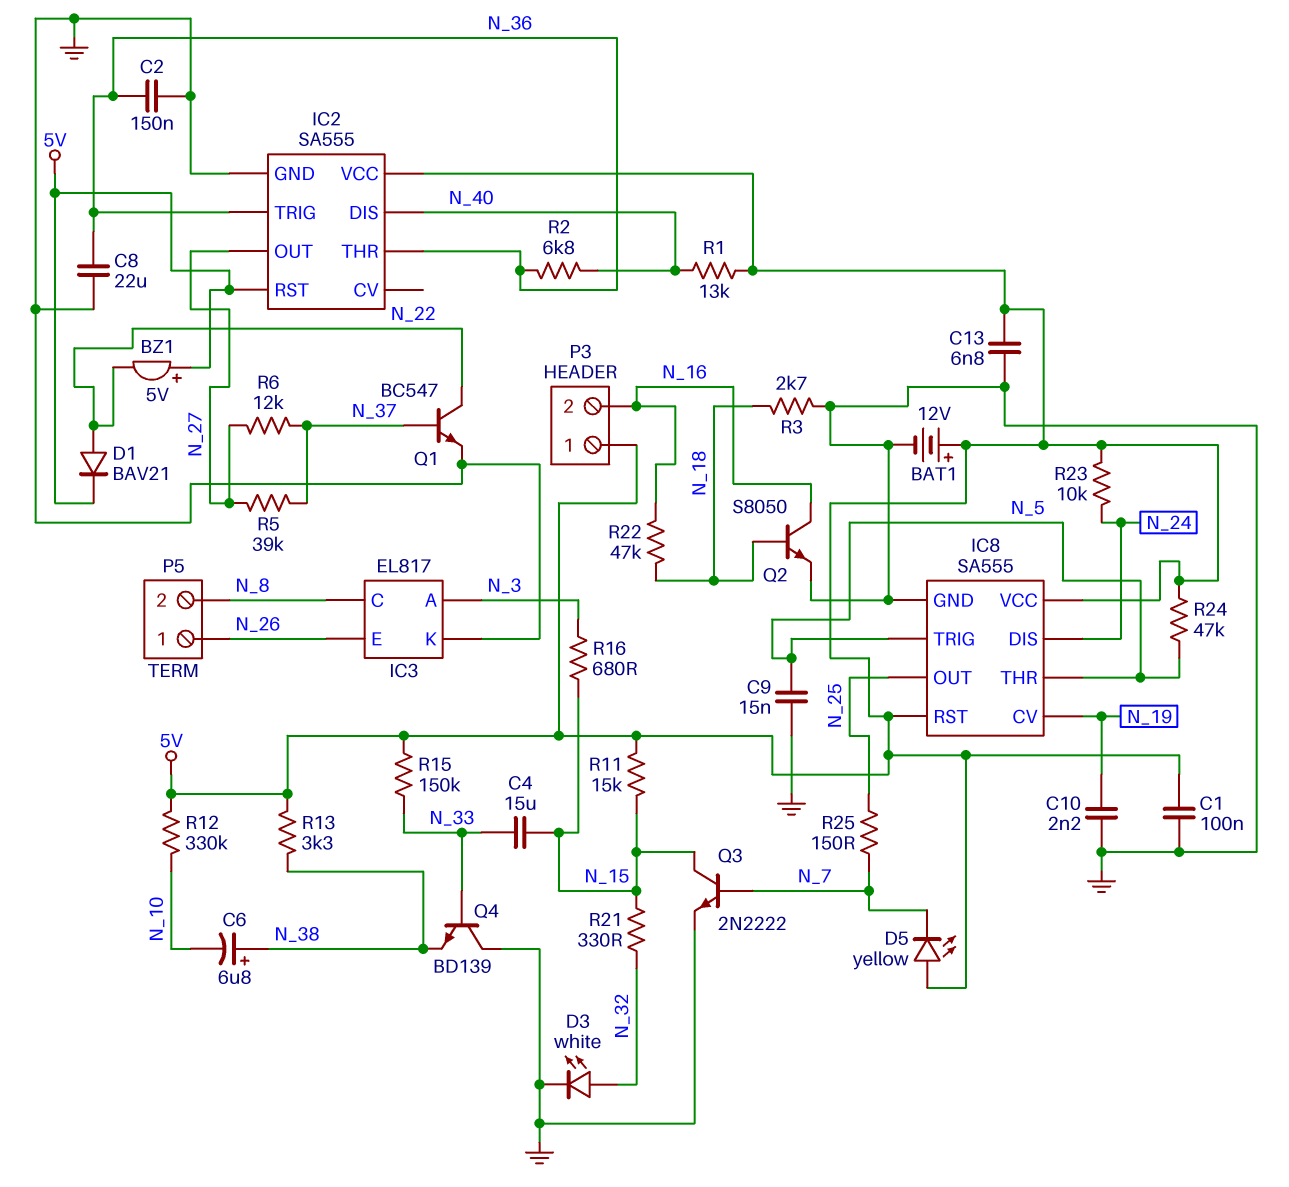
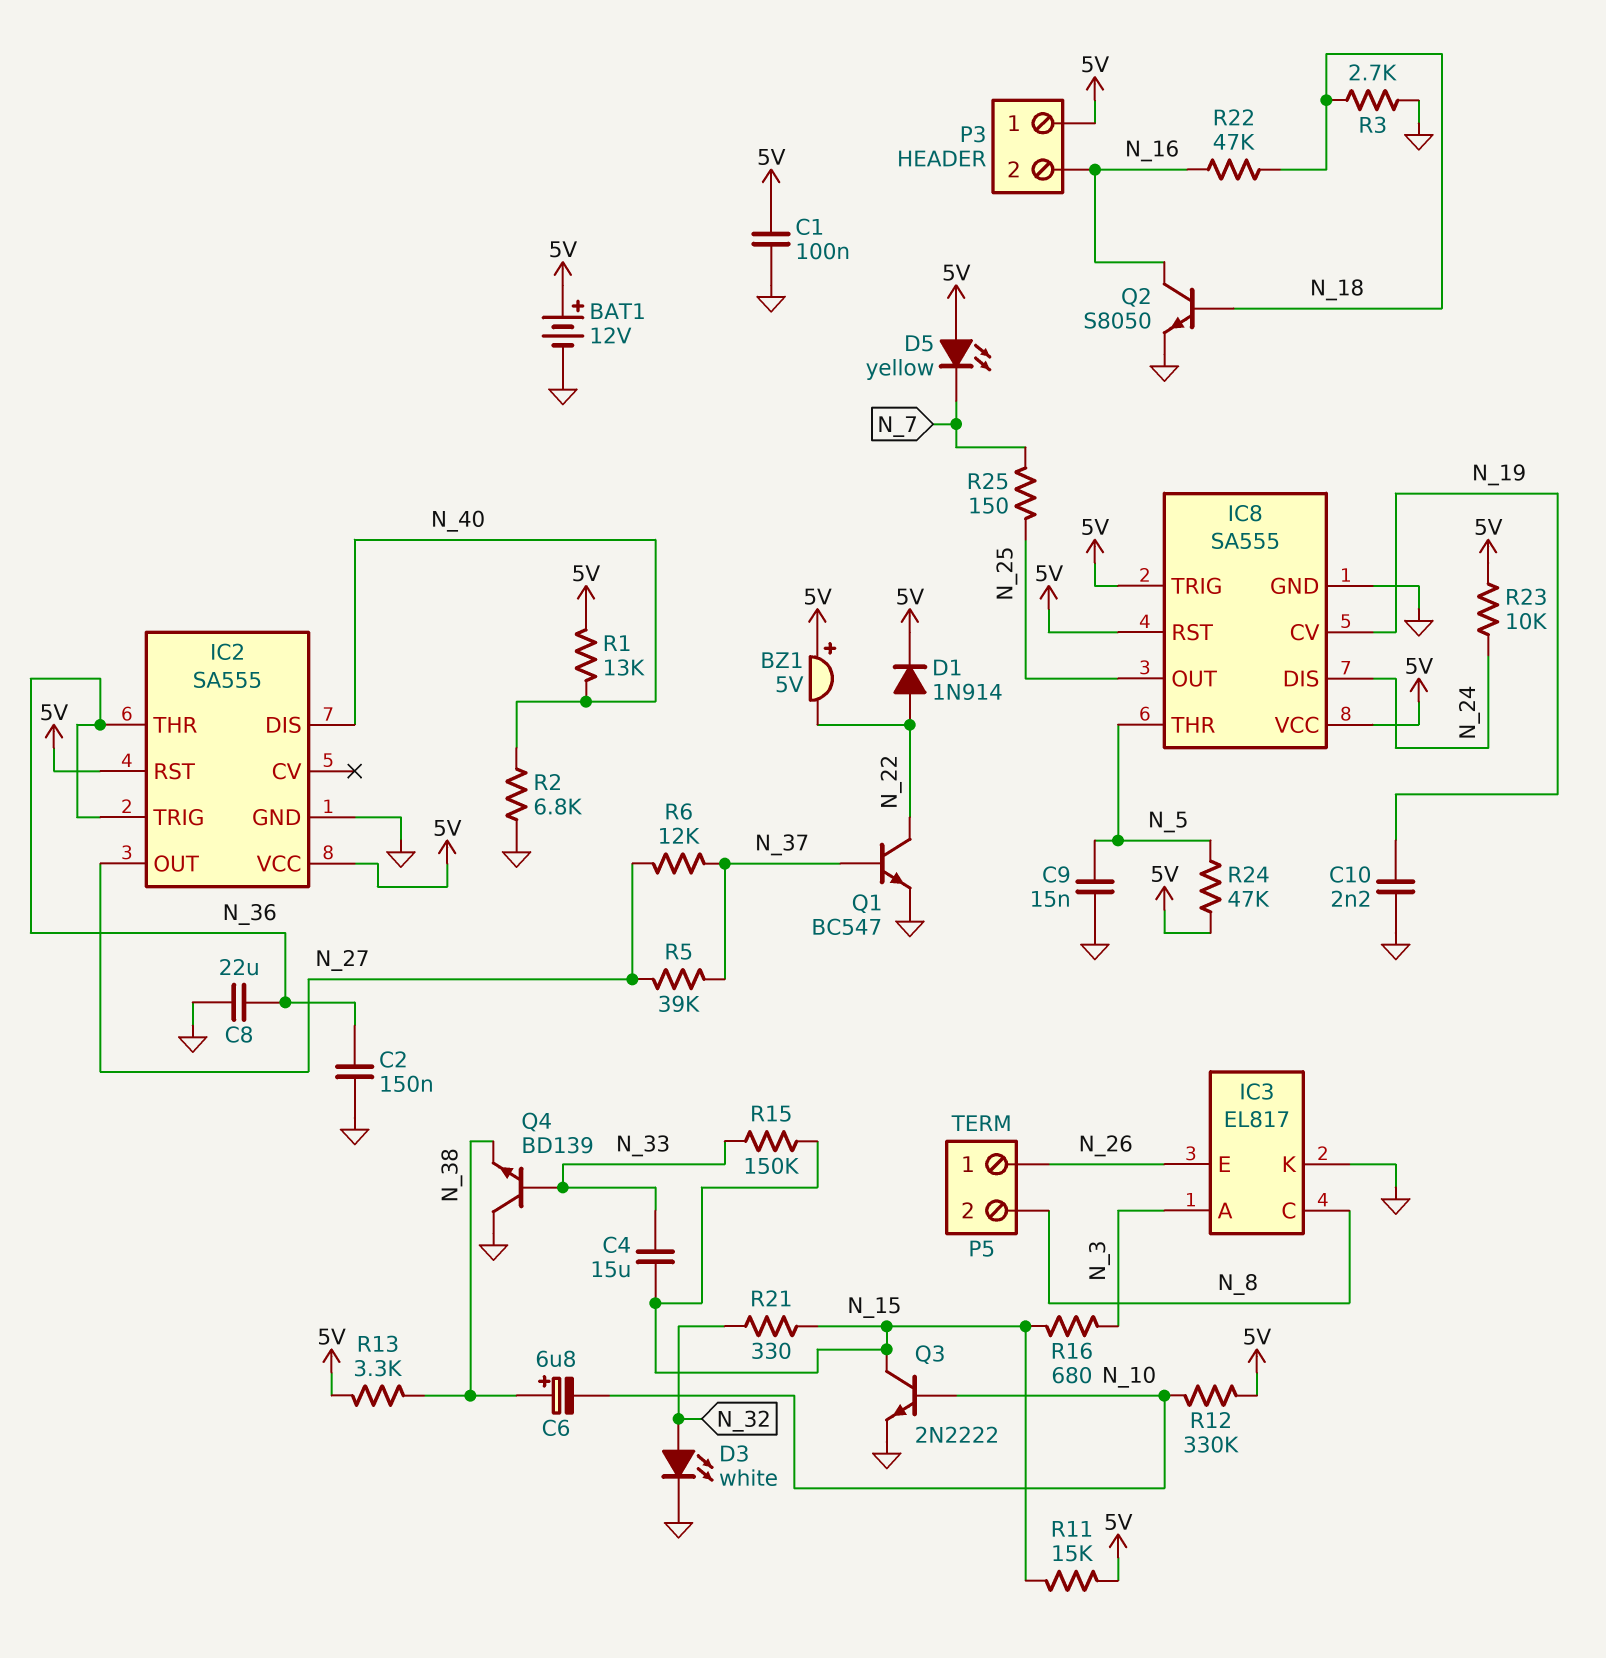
C13: 6.8nF (5V, GND) -> none
D1: diode BAV21 (A N_22, K 5V) -> diode 1N914 (A N_22, K 5V)
IC8 pin TRIG: N_5 -> 5V
Q3: NPN 2N2222 (B N_7, C N_15, E GND) -> NPN 2N2222 (B N_10, C N_15, E GND)
R2: 6.8k (N_36, N_40) -> 6.8k (GND, N_40)
R15: 150k (5V, N_33) -> 150k (N_15, N_33)

